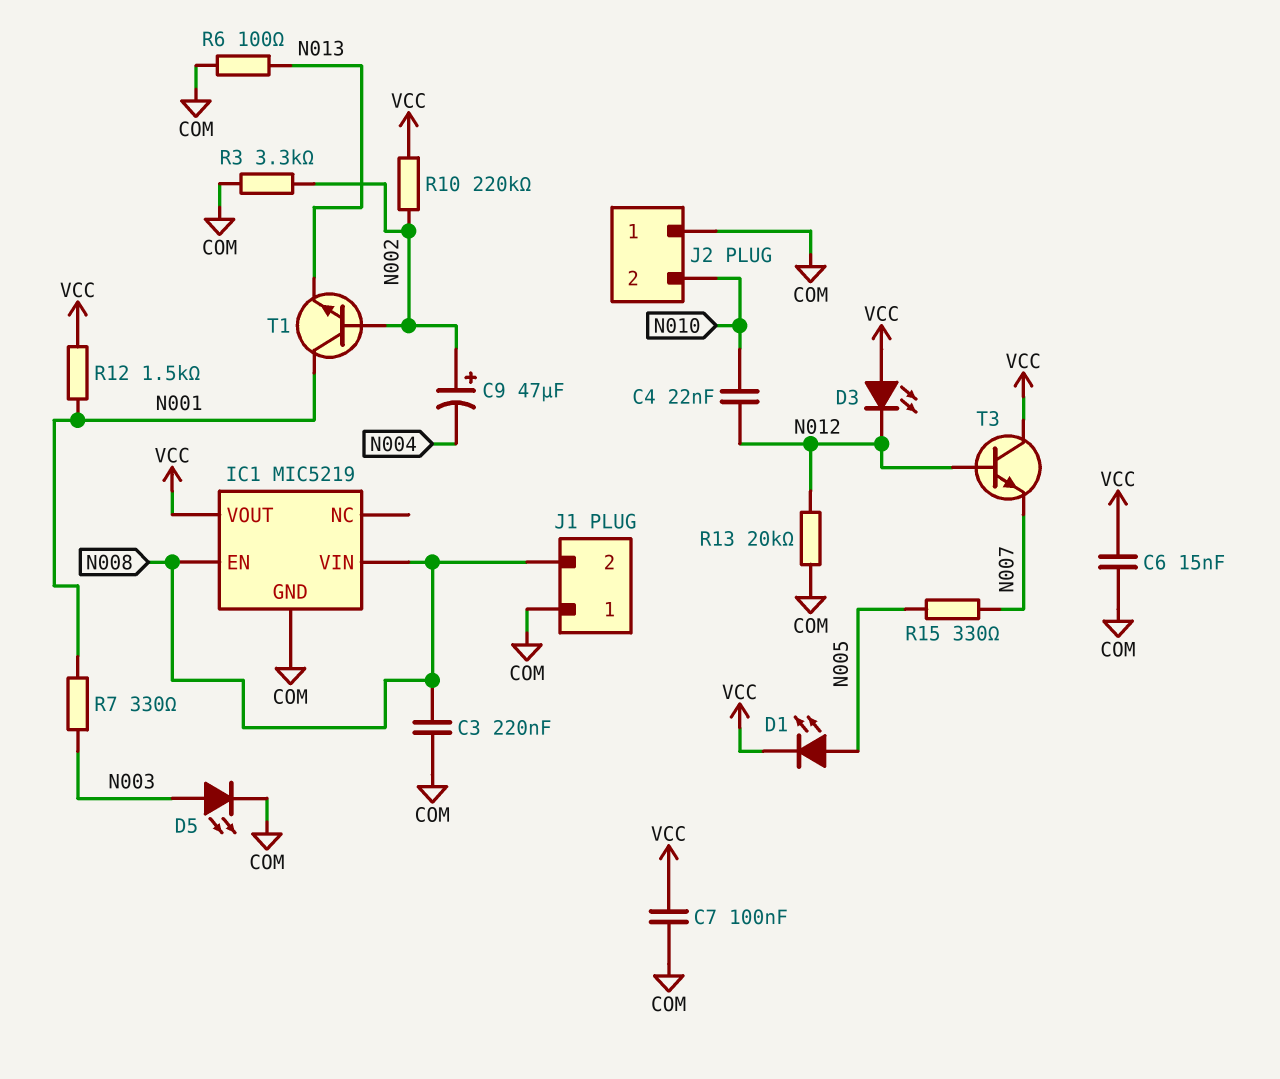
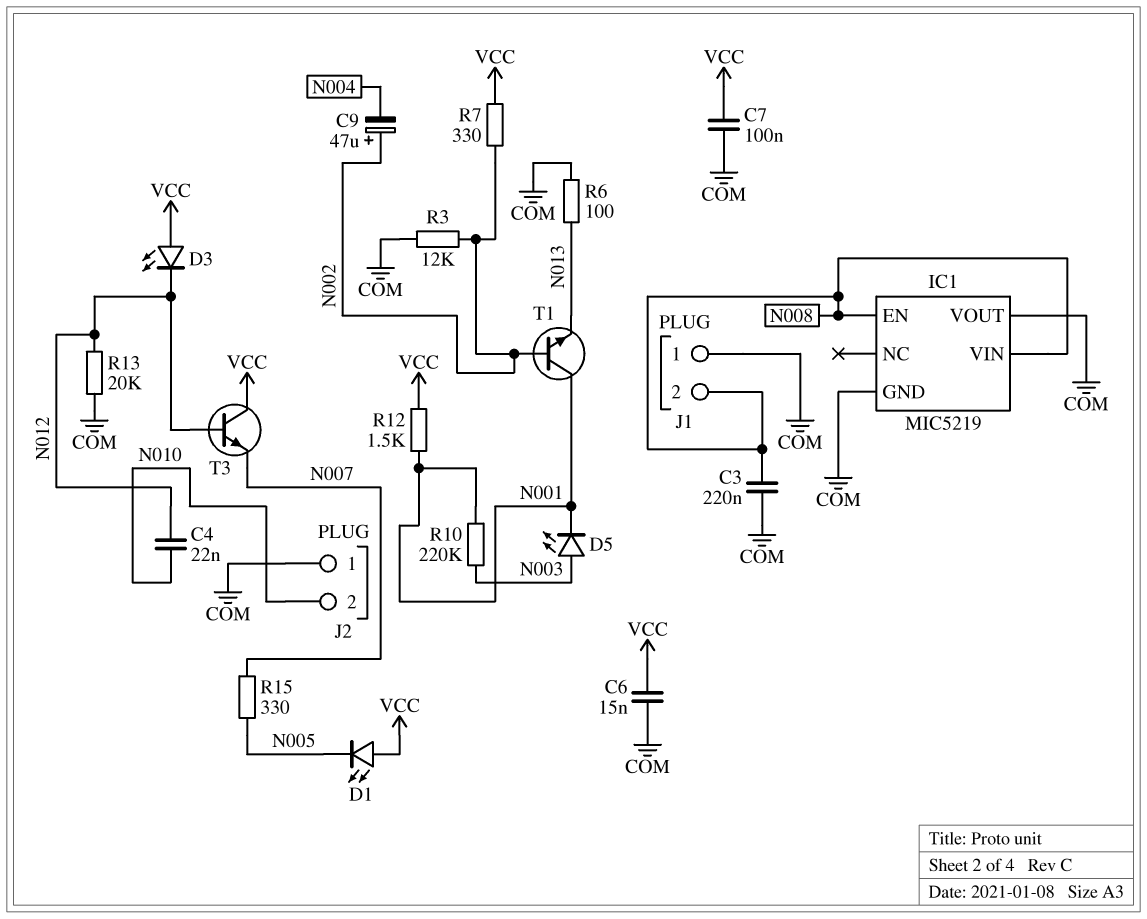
D1: LED (A N005, K VCC) -> LED (A VCC, K N005)
D5: LED (A N003, K COM) -> LED (A N003, K N001)
IC1 pin VOUT: VCC -> COM
R3: 3.3k (COM, N002) -> 12k (COM, N002)
R7: 330 (N001, N003) -> 330 (N002, VCC)
R10: 220k (N002, VCC) -> 220k (N001, N003)

